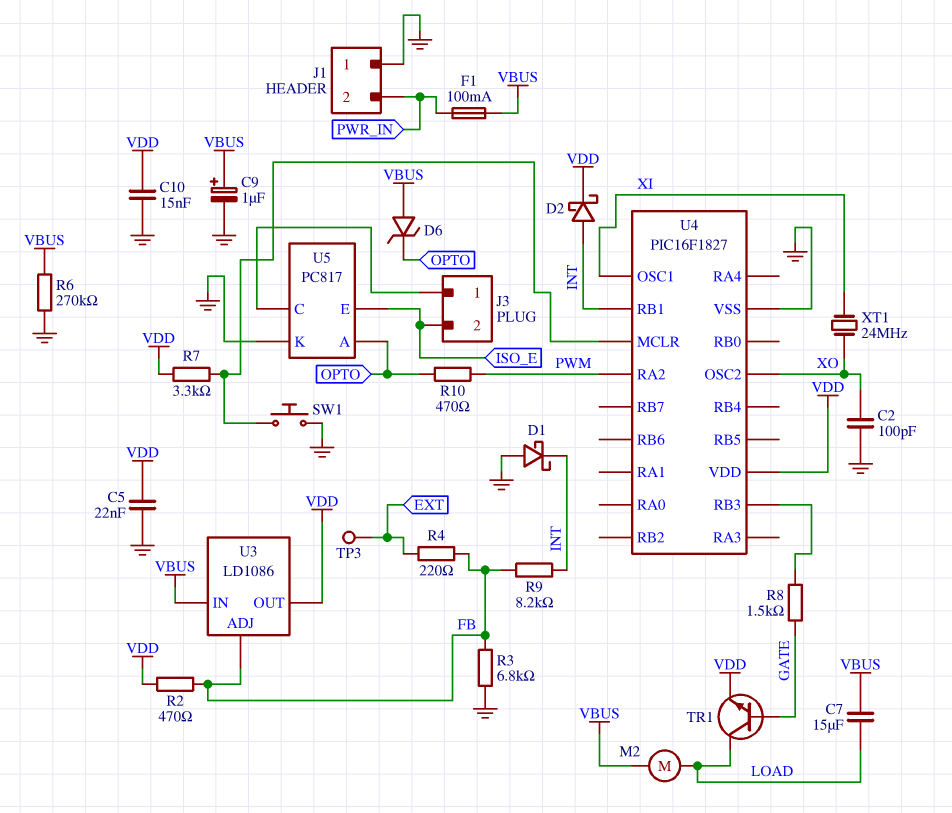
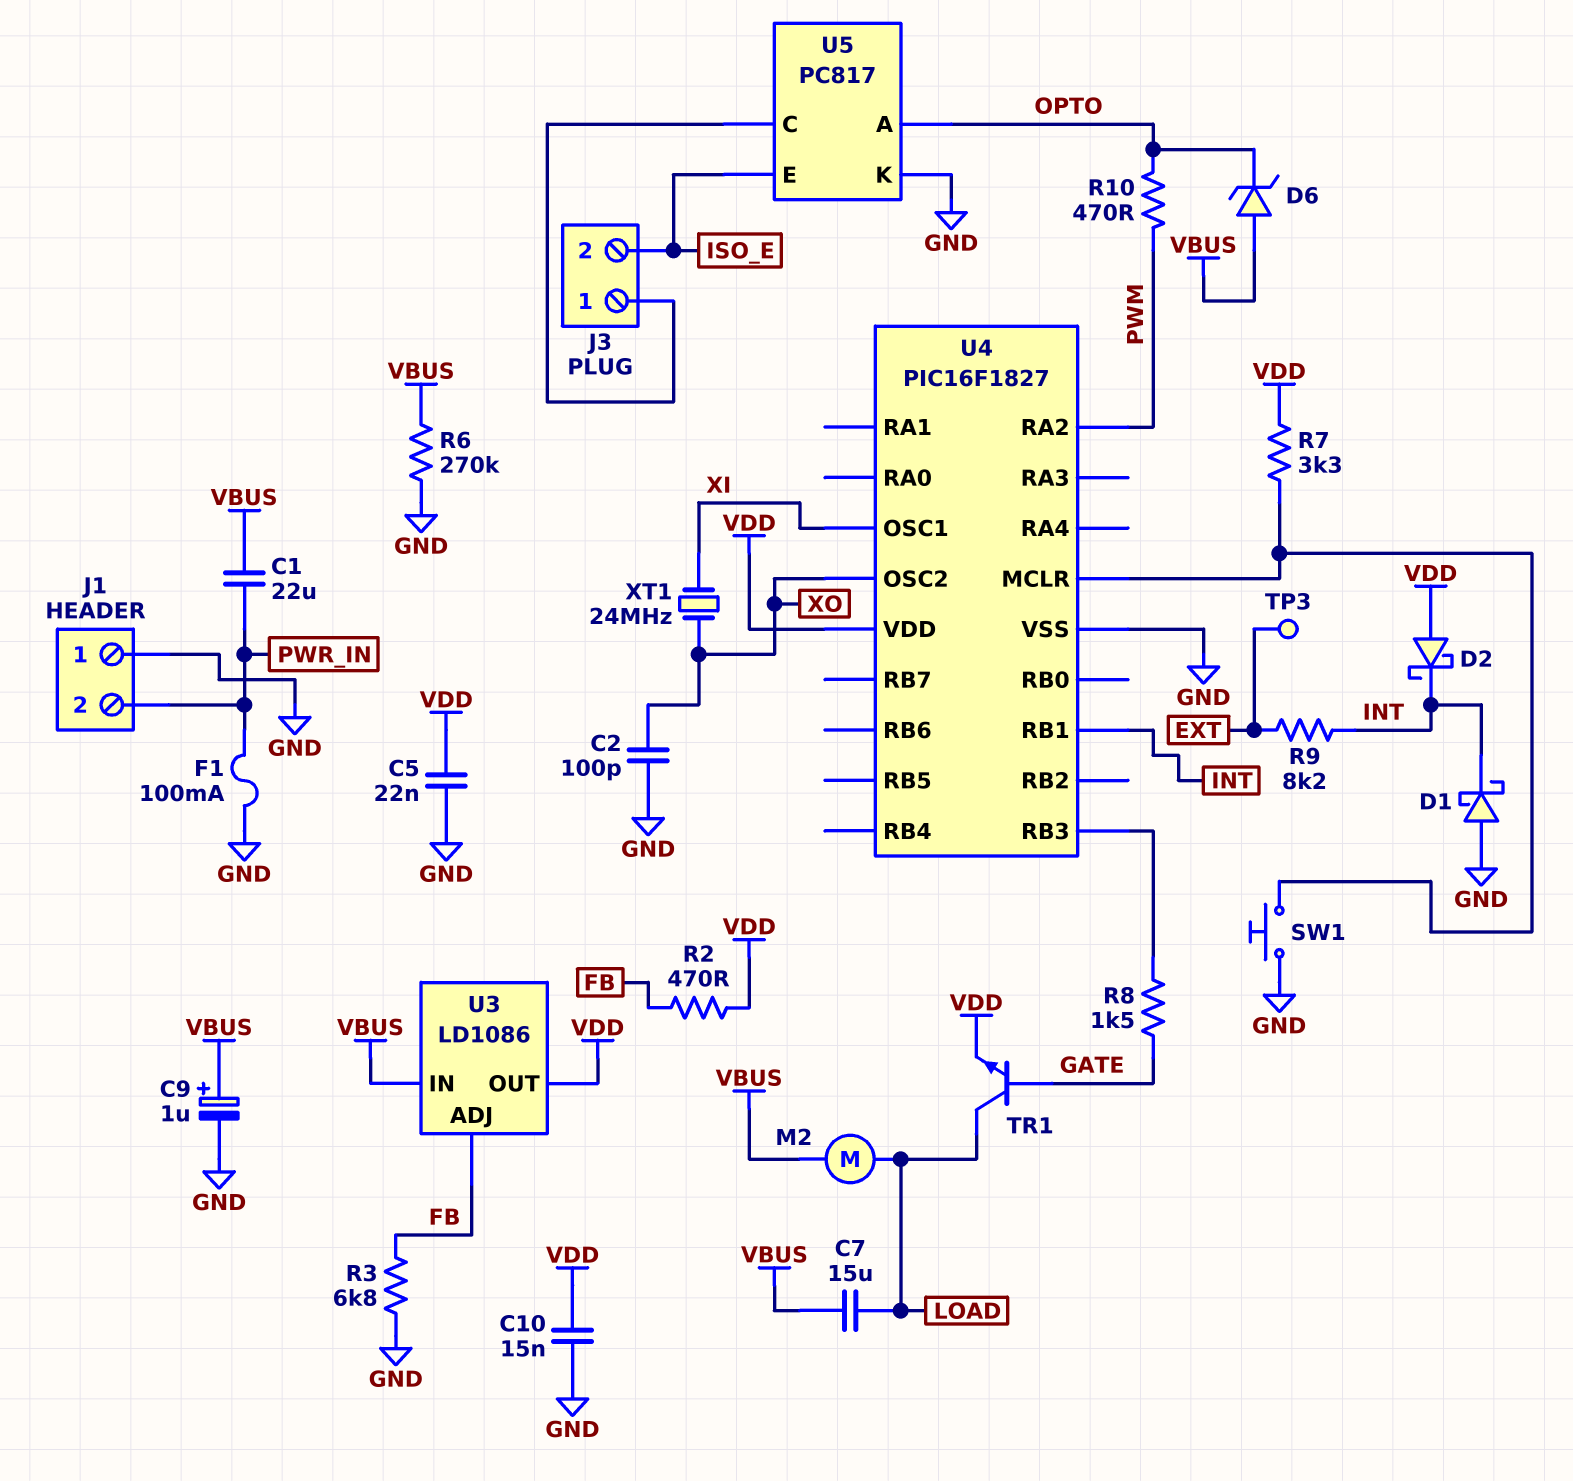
C1: none -> 22uF (PWR_IN, VBUS)
D2: schottky (A INT, K VDD) -> schottky (A VDD, K INT)
F1: 100mA (PWR_IN, VBUS) -> 100mA (GND, PWR_IN)
R4: 220 (EXT, FB) -> none
R9: 8.2k (FB, INT) -> 8.2k (EXT, INT)

